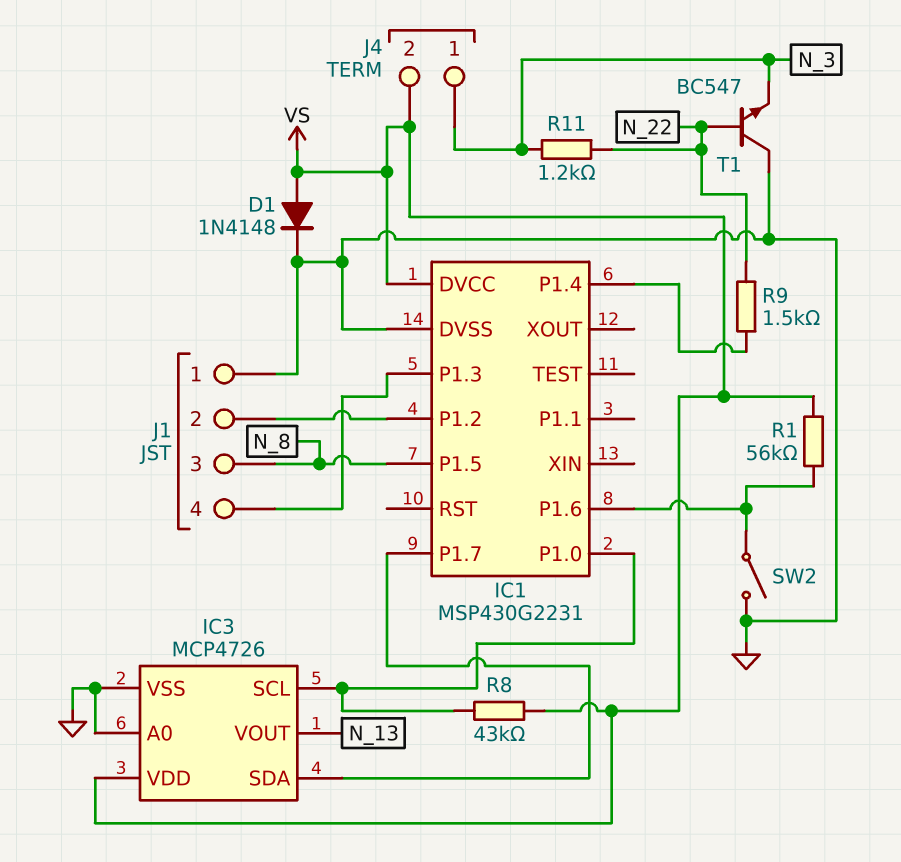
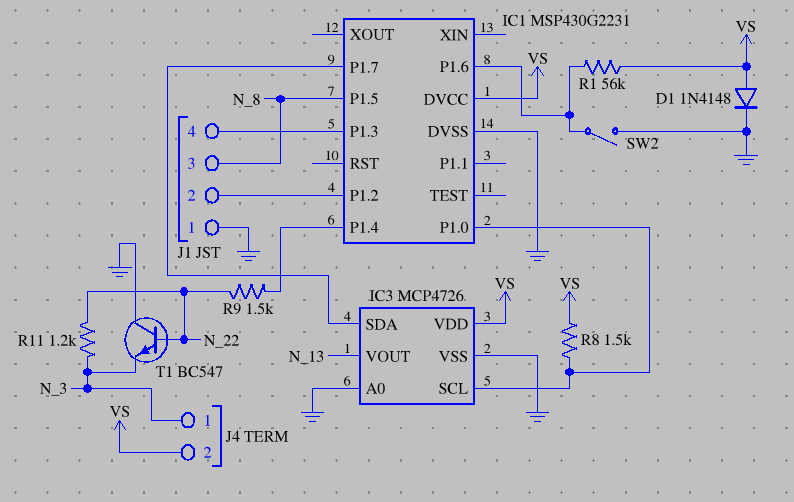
R8: 43k (IC1/P1.0, VS) -> 1.5k (IC1/P1.0, VS)

